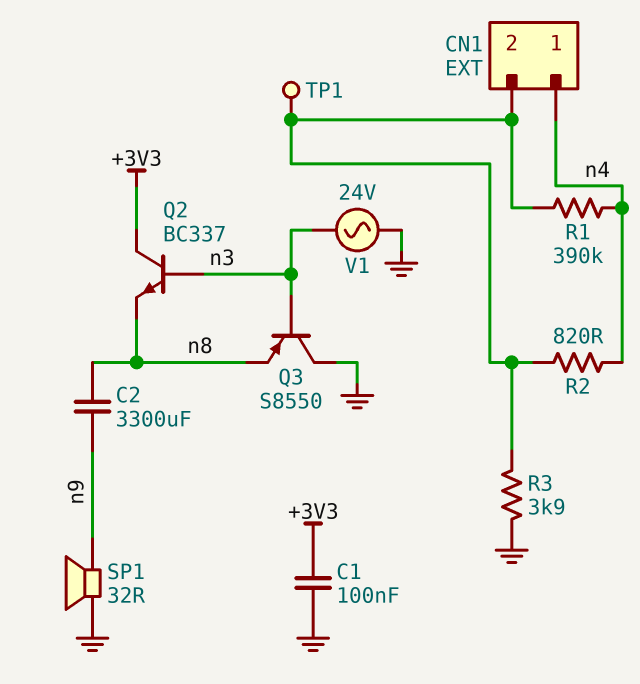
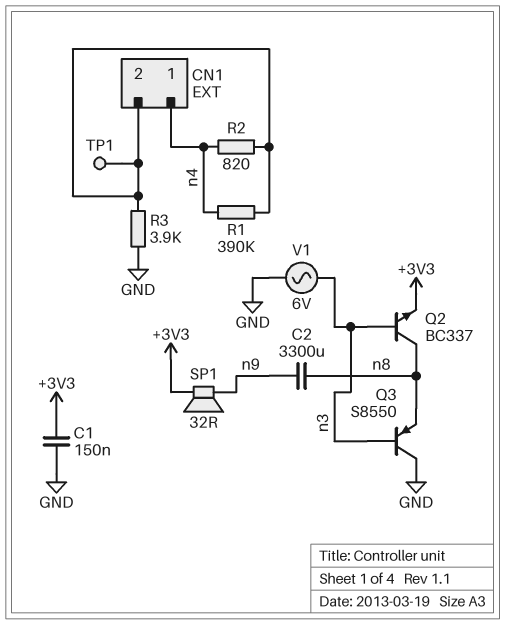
C1: 100nF (+3V3, GND) -> 150nF (+3V3, GND)
Q2: NPN BC337 (B n3, C +3V3, E n8) -> NPN BC337 (B n3, C n8, E +3V3)
SP1: speaker 32R (GND, n9) -> speaker 32R (+3V3, n9)
V1: AC 24V (GND, n3) -> AC 6V (GND, n3)

